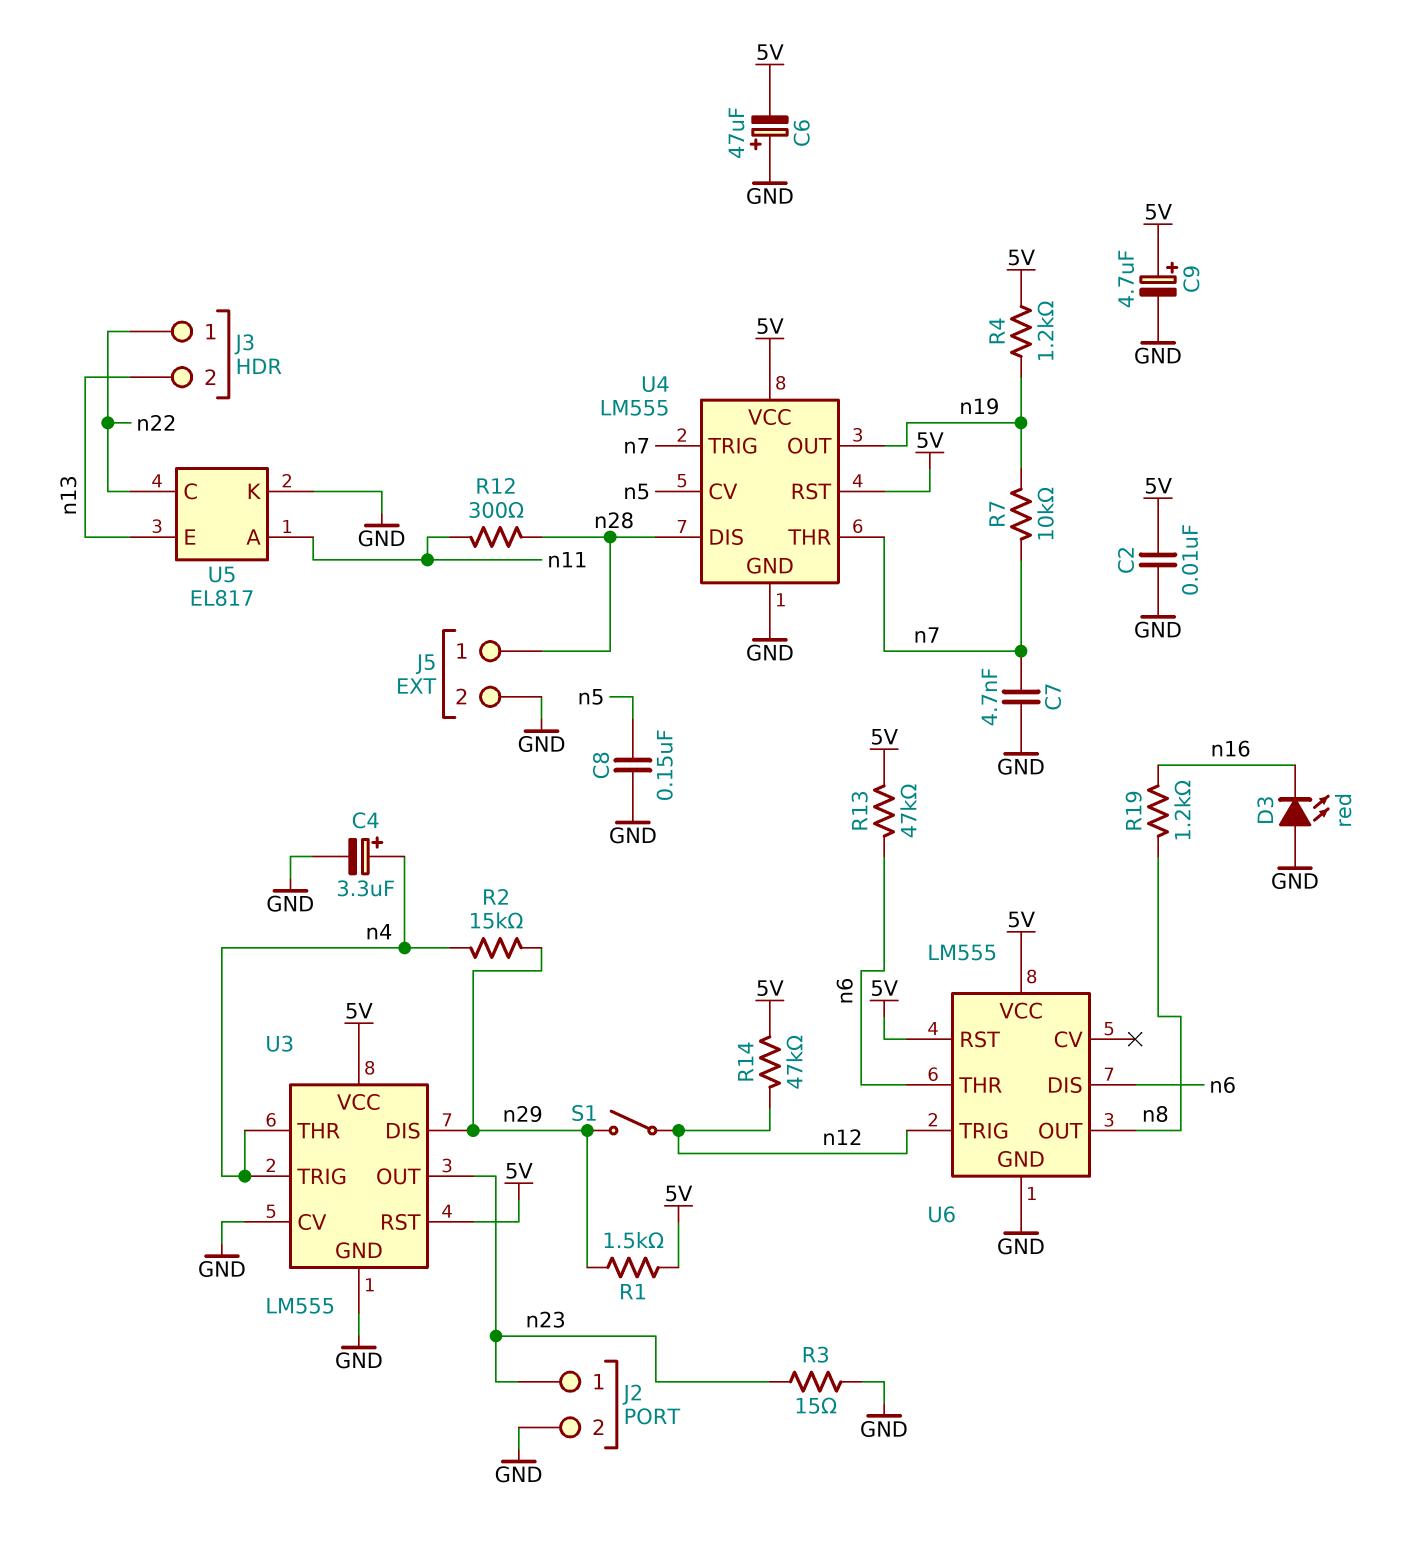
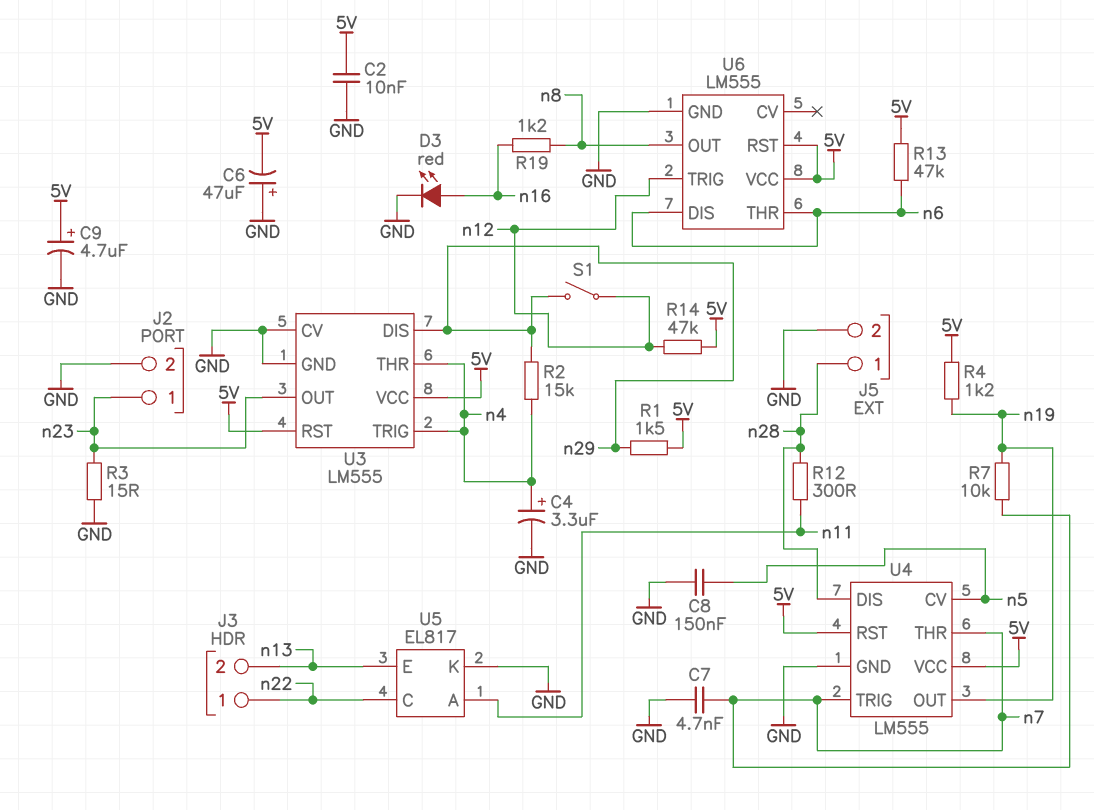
D3: LED red (A GND, K n16) -> LED red (A n16, K GND)

